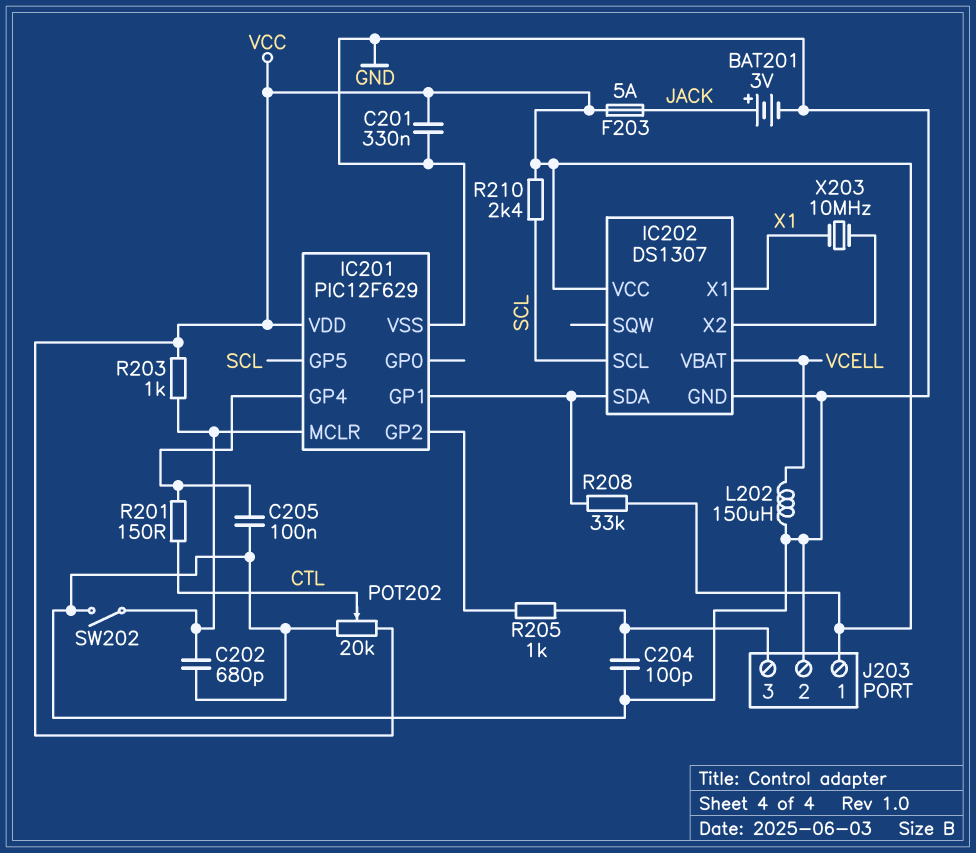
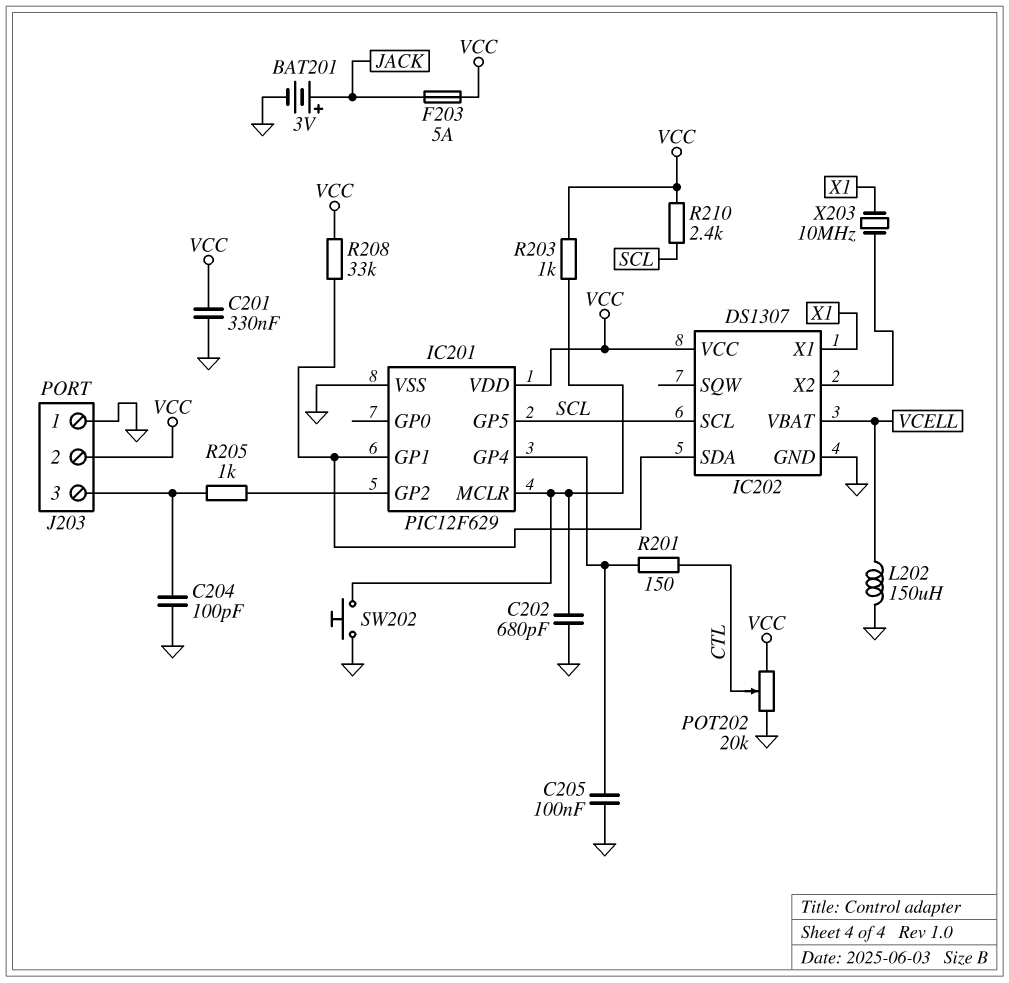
J203 pin 1: VCC -> GND
J203 pin 2: GND -> VCC
SW202: switch (GND, IC201/MCLR) -> button (GND, IC201/MCLR)

